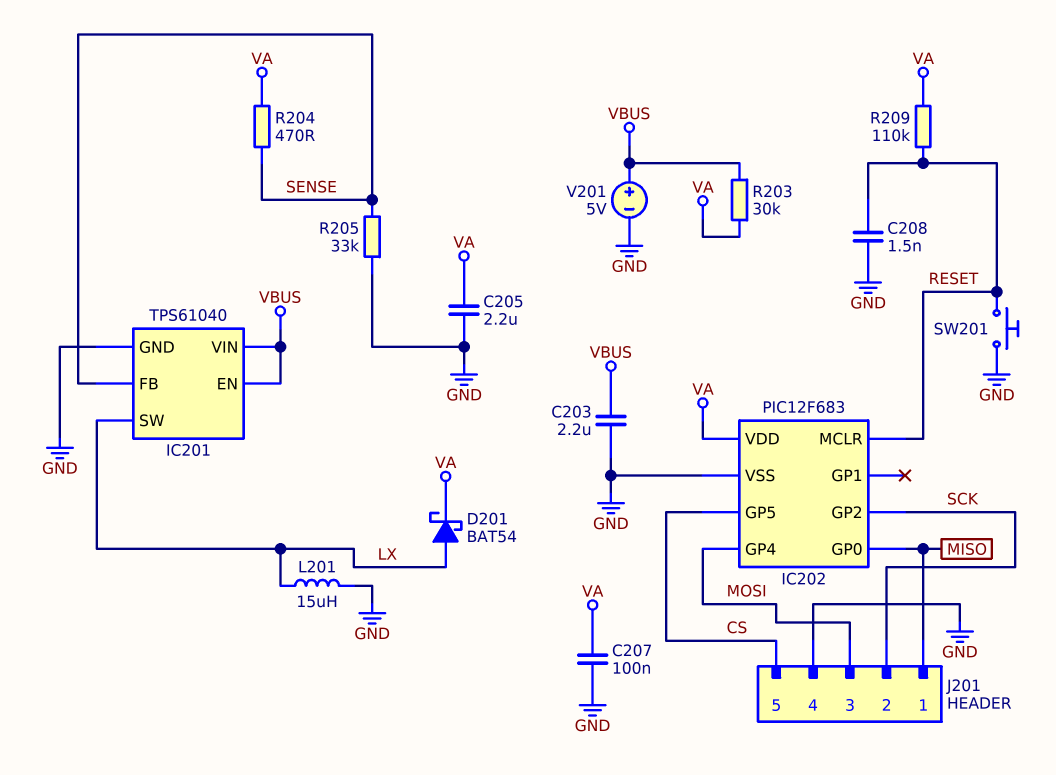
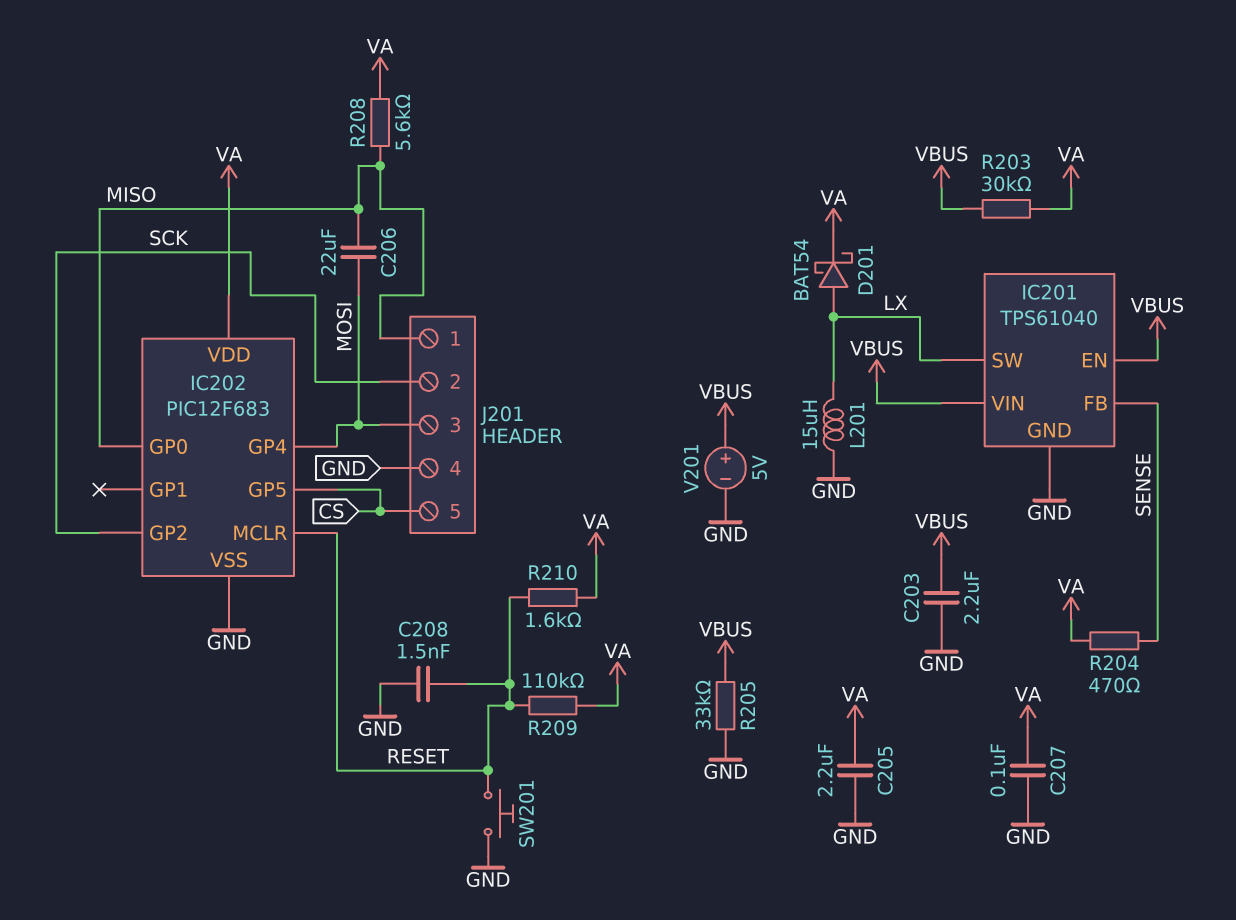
C206: none -> 22uF (MISO, MOSI)
R205: 33k (GND, SENSE) -> 33k (GND, VBUS)
R208: none -> 5.6k (MISO, VA)
R210: none -> 1.6k (RESET, VA)

